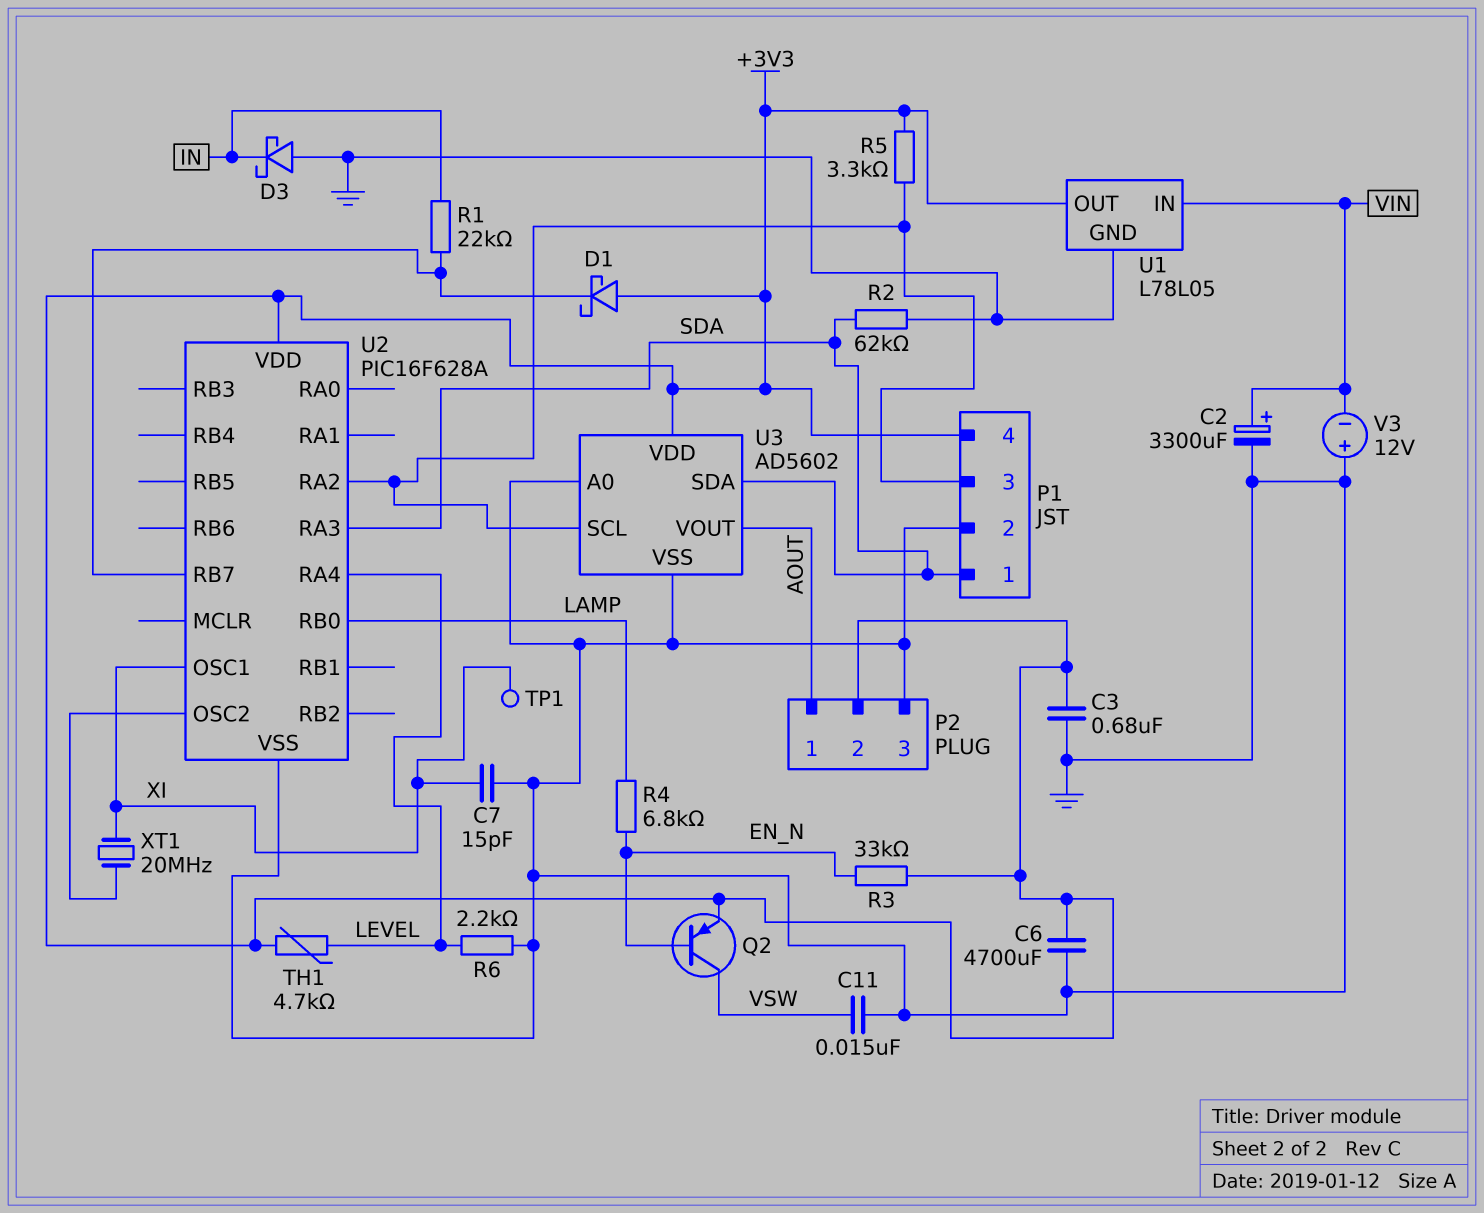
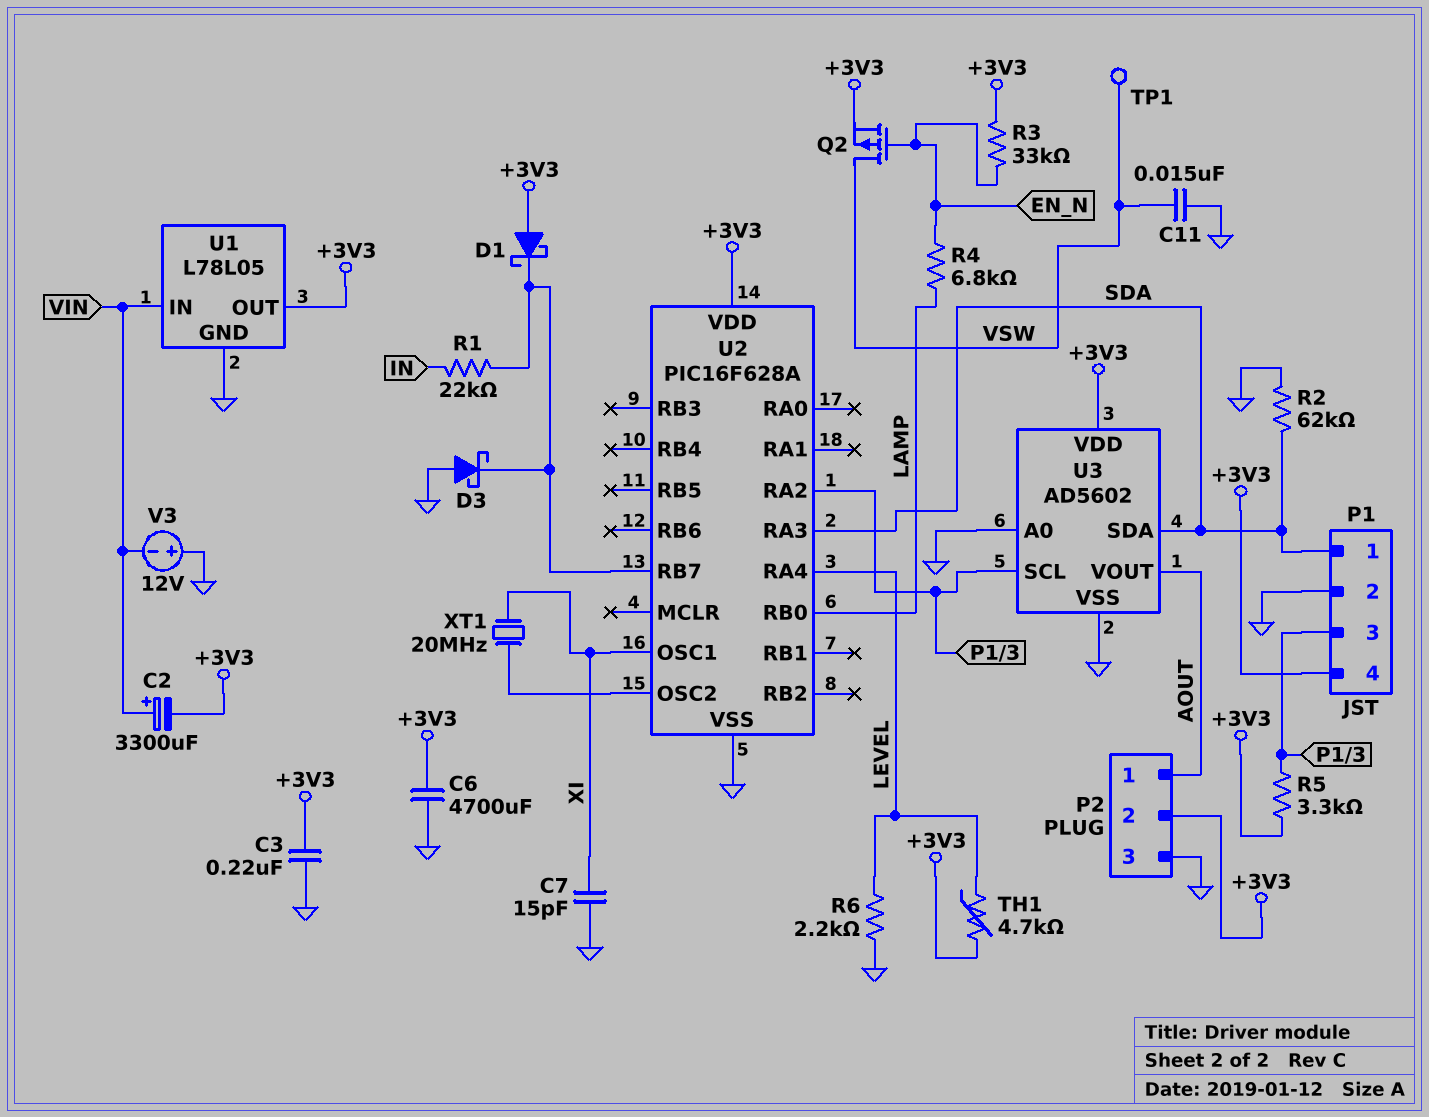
C2: 3300uF (plus VIN, minus GND) -> 3300uF (plus VIN, minus +3V3)
C3: 680nF (+3V3, GND) -> 220nF (+3V3, GND)
D3: schottky (A GND, K IN) -> schottky (A GND, K U2/RB7)
Q2: PNP (B EN_N, C VSW, E +3V3) -> PMOS (G EN_N, D VSW, S +3V3)
TP1: test point (XI) -> test point (VSW)

